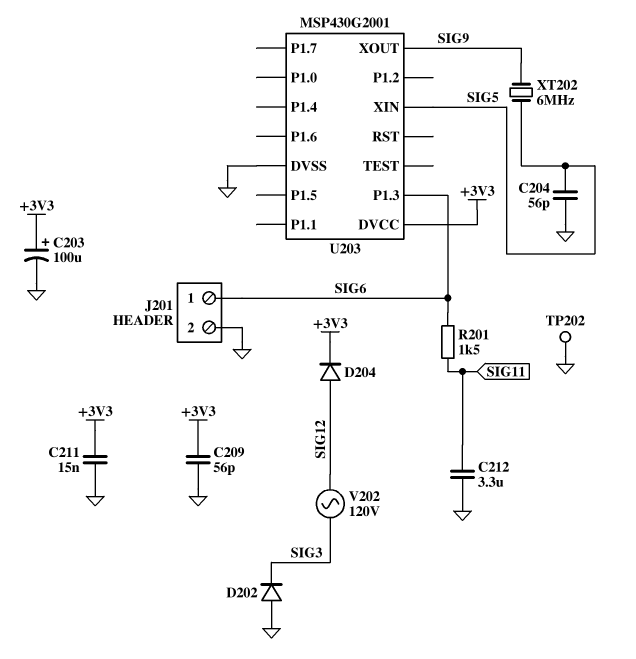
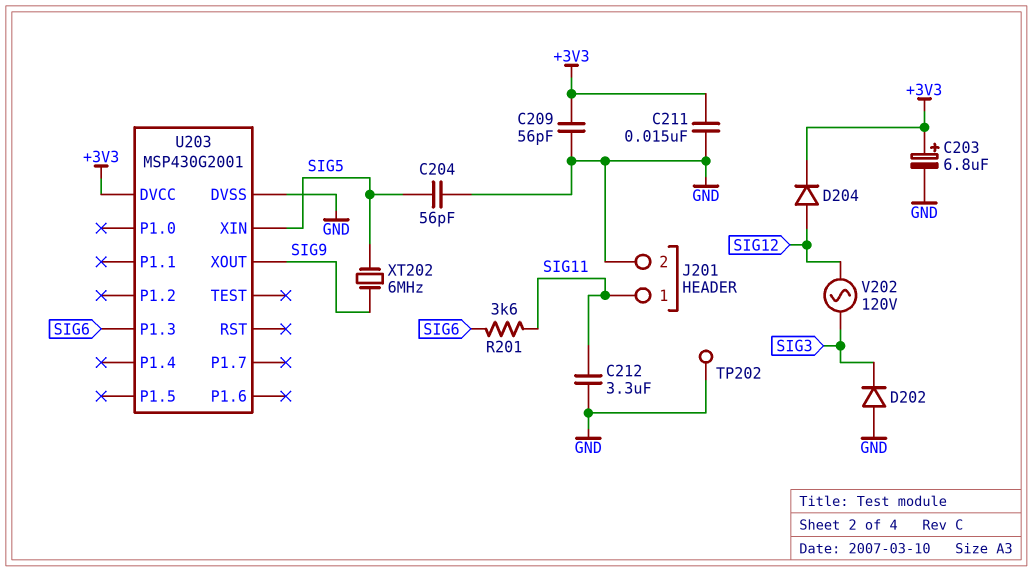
C203: 100uF (plus +3V3, minus GND) -> 6.8uF (plus +3V3, minus GND)
J201 pin 1: SIG6 -> SIG11
R201: 1.5k (SIG6, SIG11) -> 3.6k (SIG6, SIG11)

